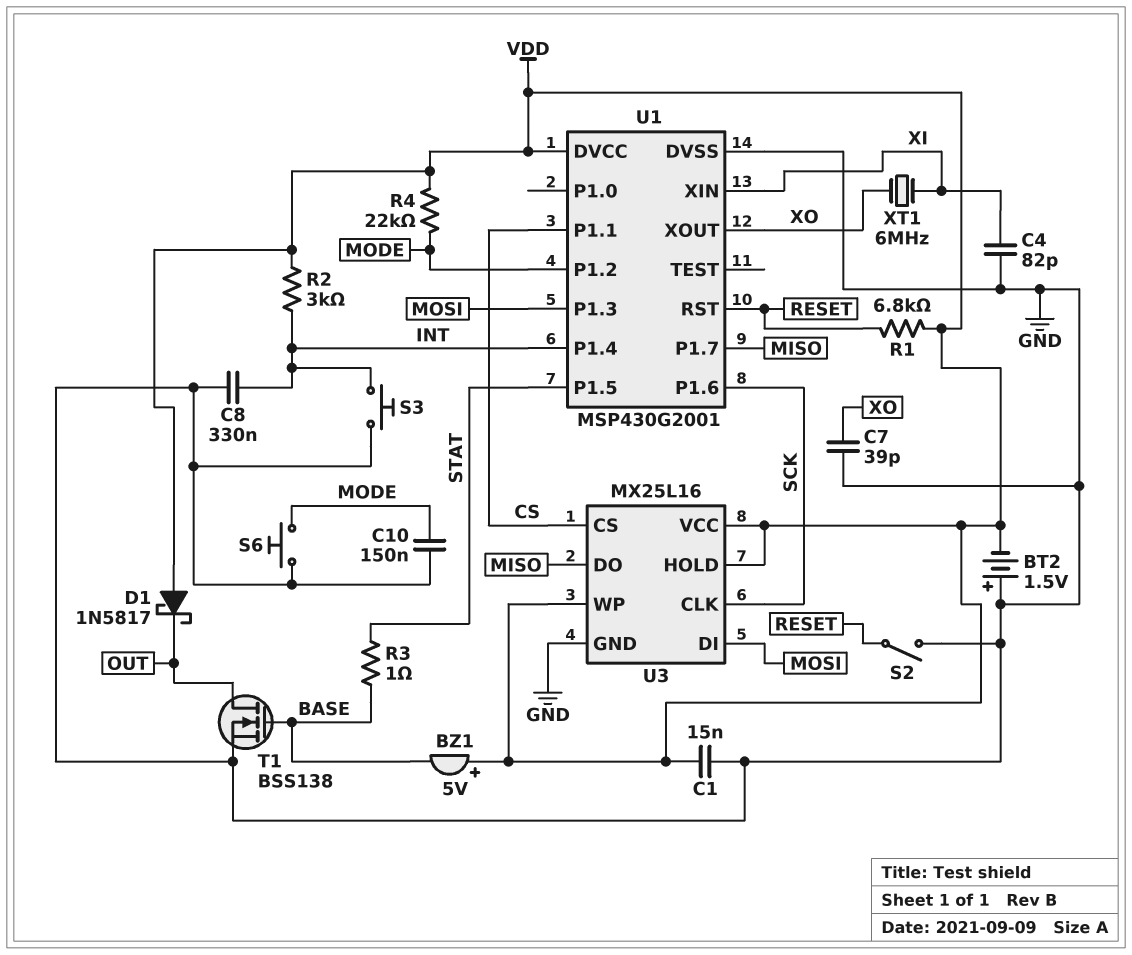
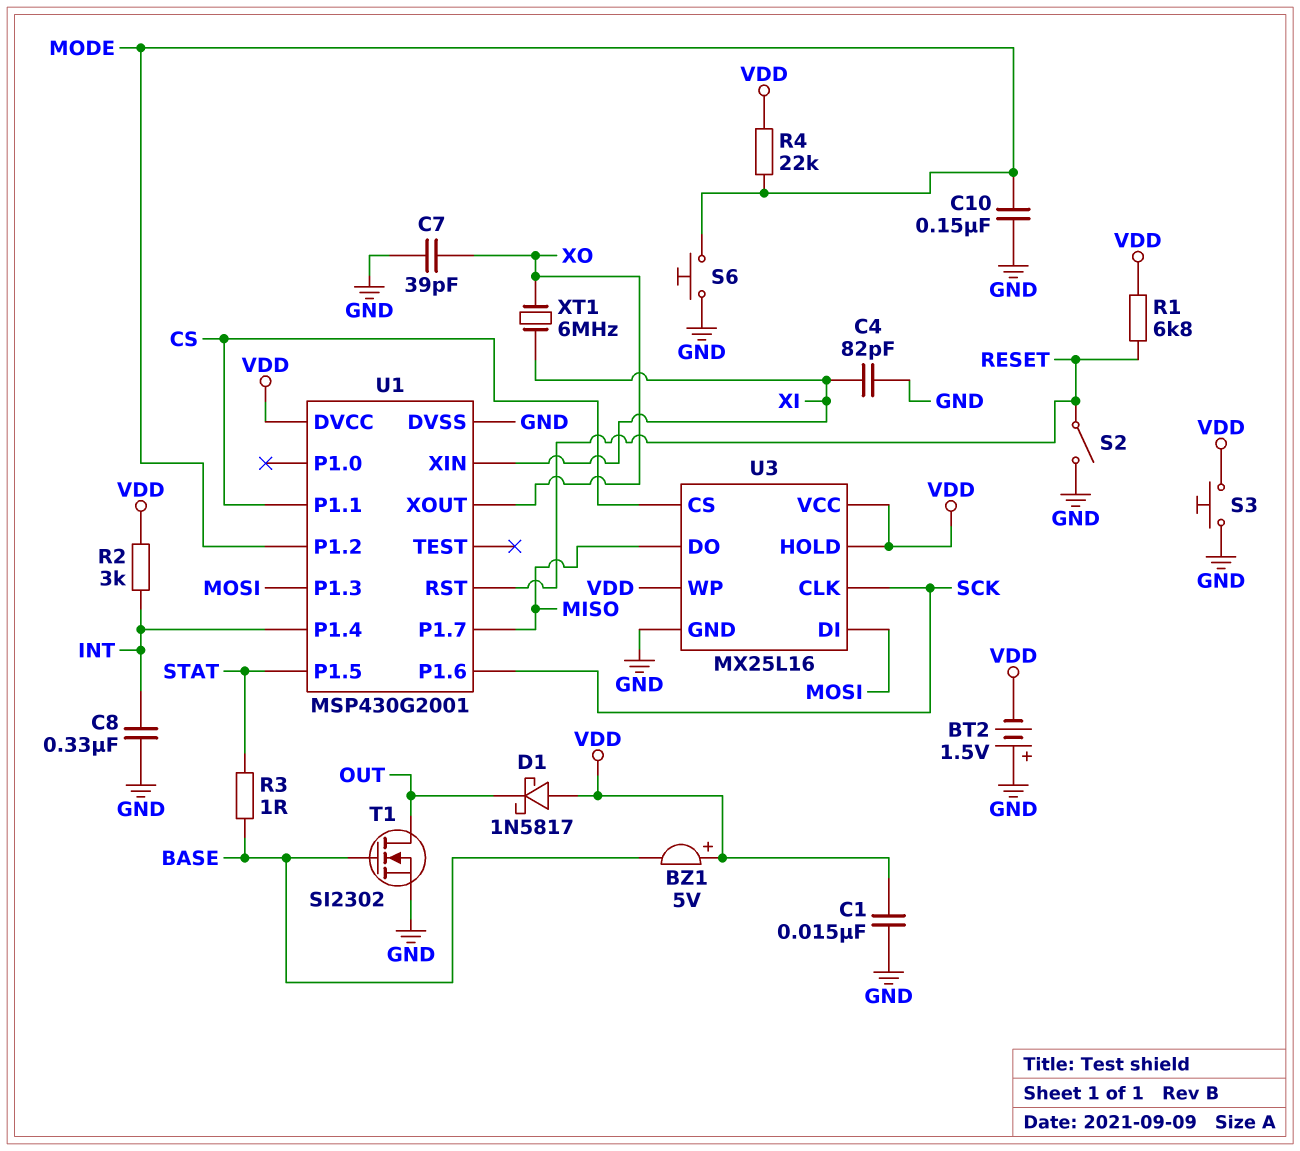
S3: button (GND, INT) -> button (GND, VDD)
T1: NMOS BSS138 (G BASE, D OUT, S GND) -> NMOS SI2302 (G BASE, D OUT, S GND)

